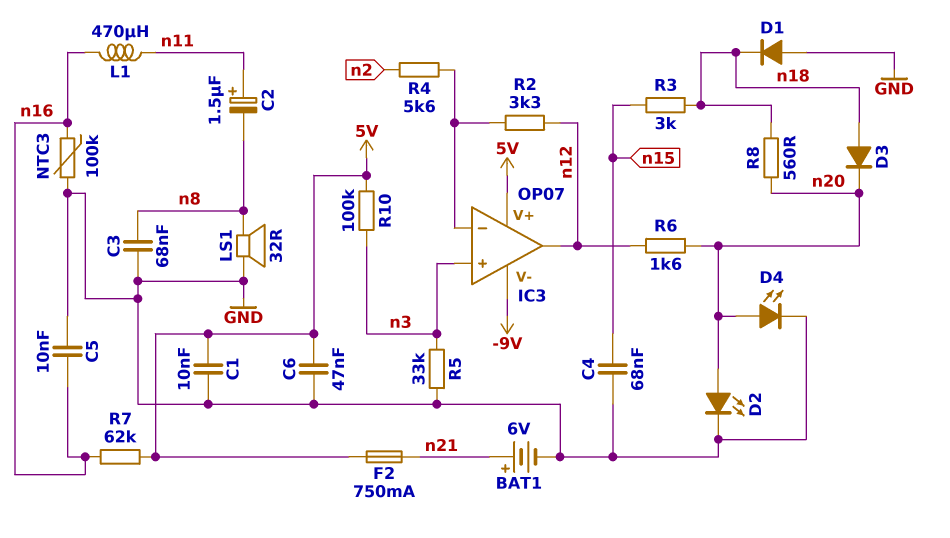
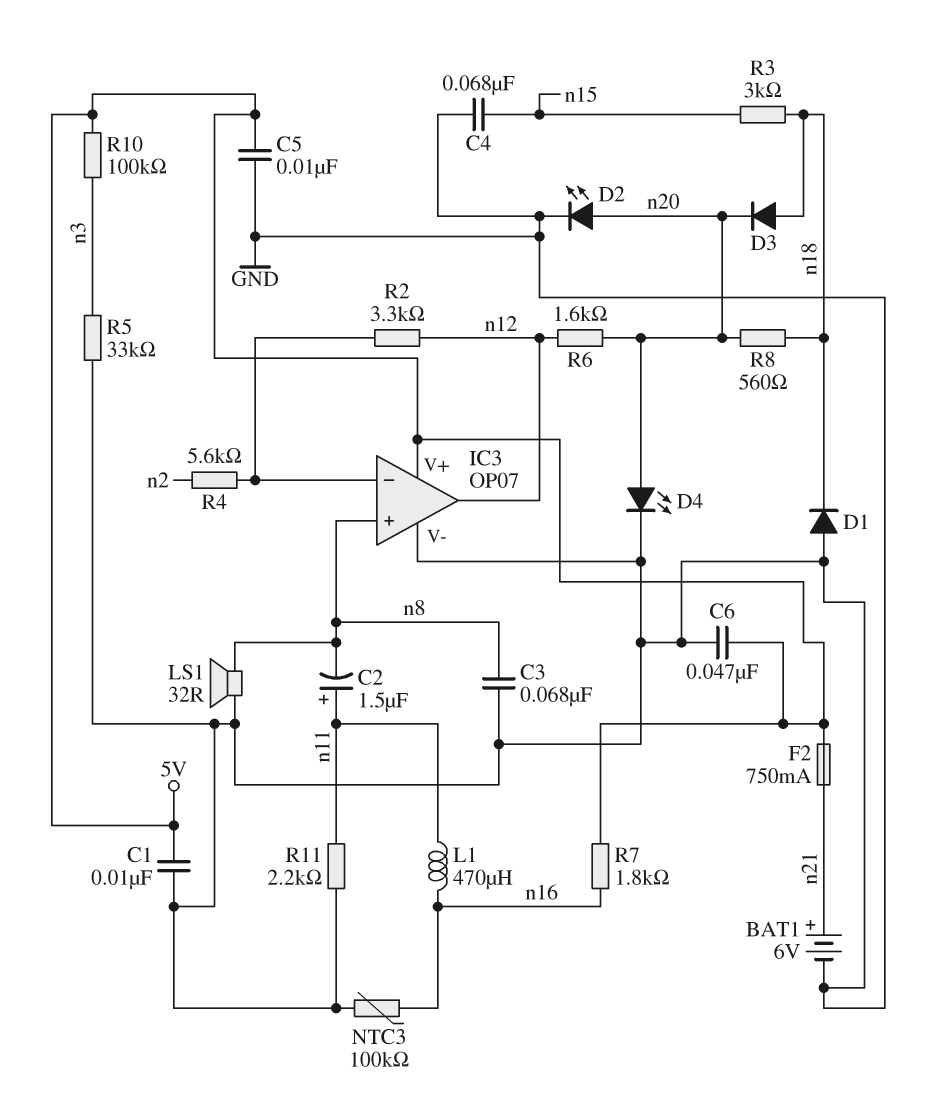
C5: 10nF (GND, n16) -> 10nF (5V, GND)
IC3 pin V-: -9V -> GND
IC3 pin in+: n3 -> n8
R7: 62k (5V, n16) -> 1.8k (5V, n16)
R11: none -> 2.2k (GND, n11)

